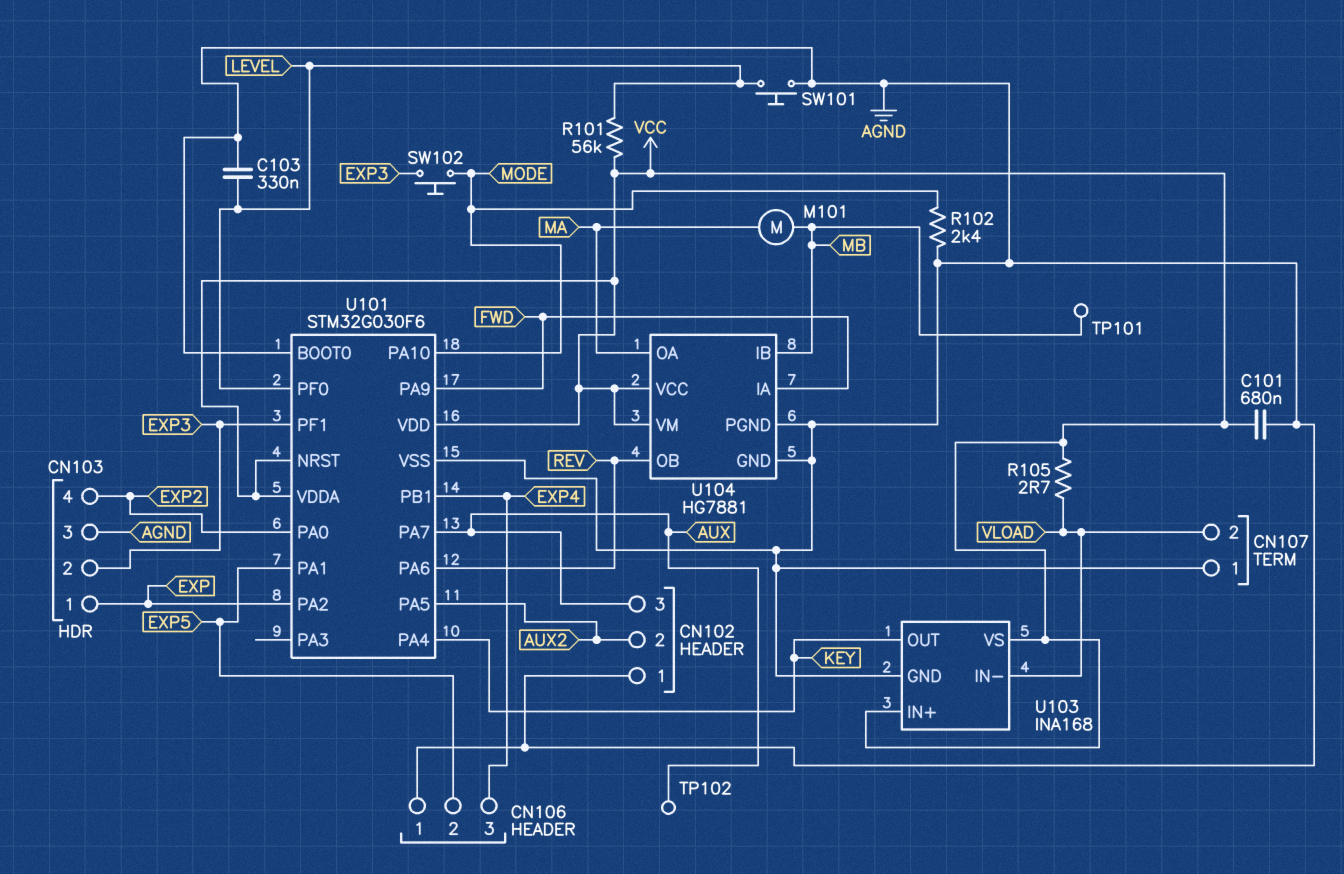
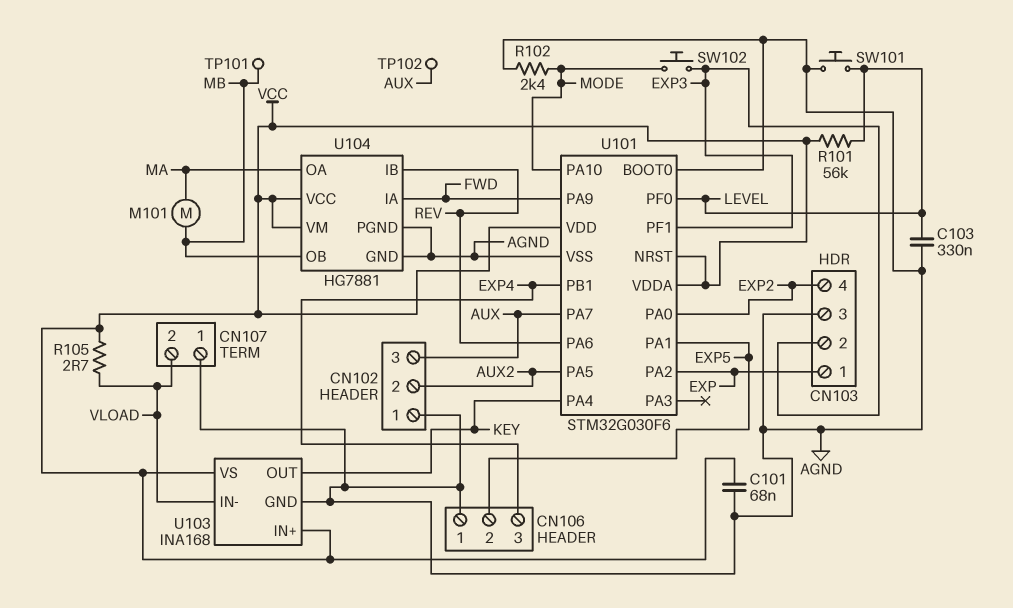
C101: 680nF (AGND, VCC) -> 68nF (AGND, VCC)
U104 pin IB: MB -> REV
U104 pin OB: REV -> MB

